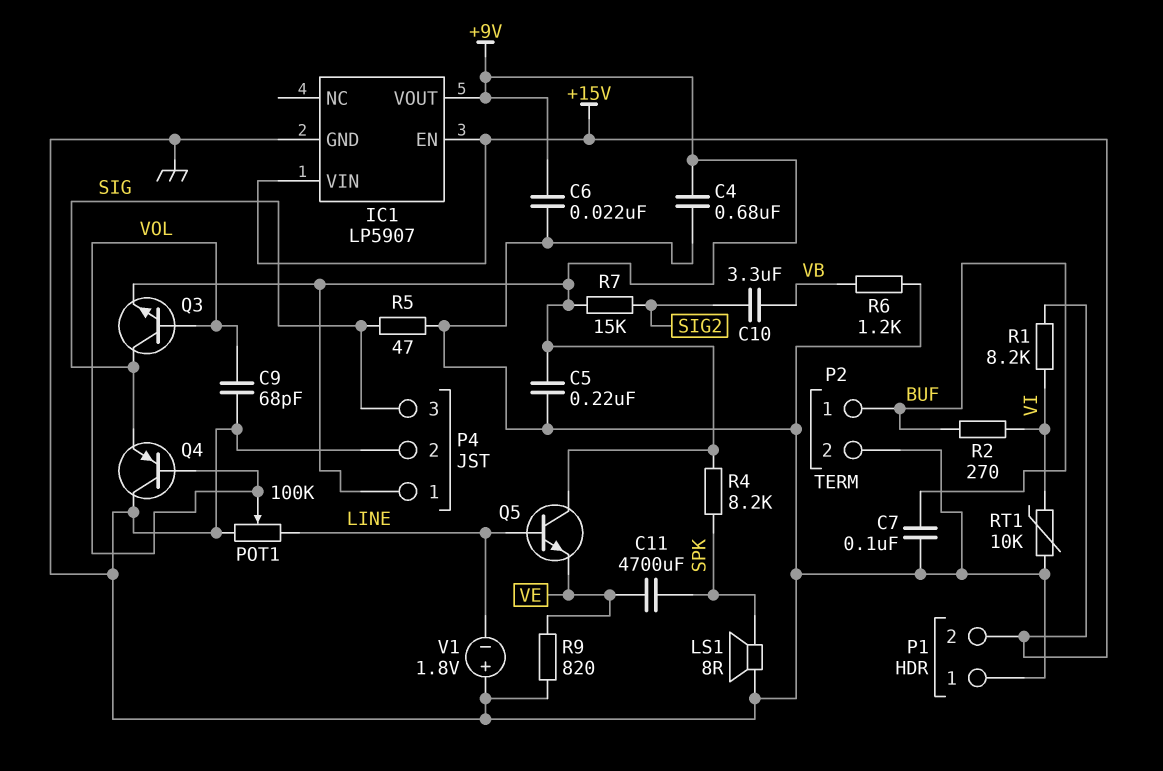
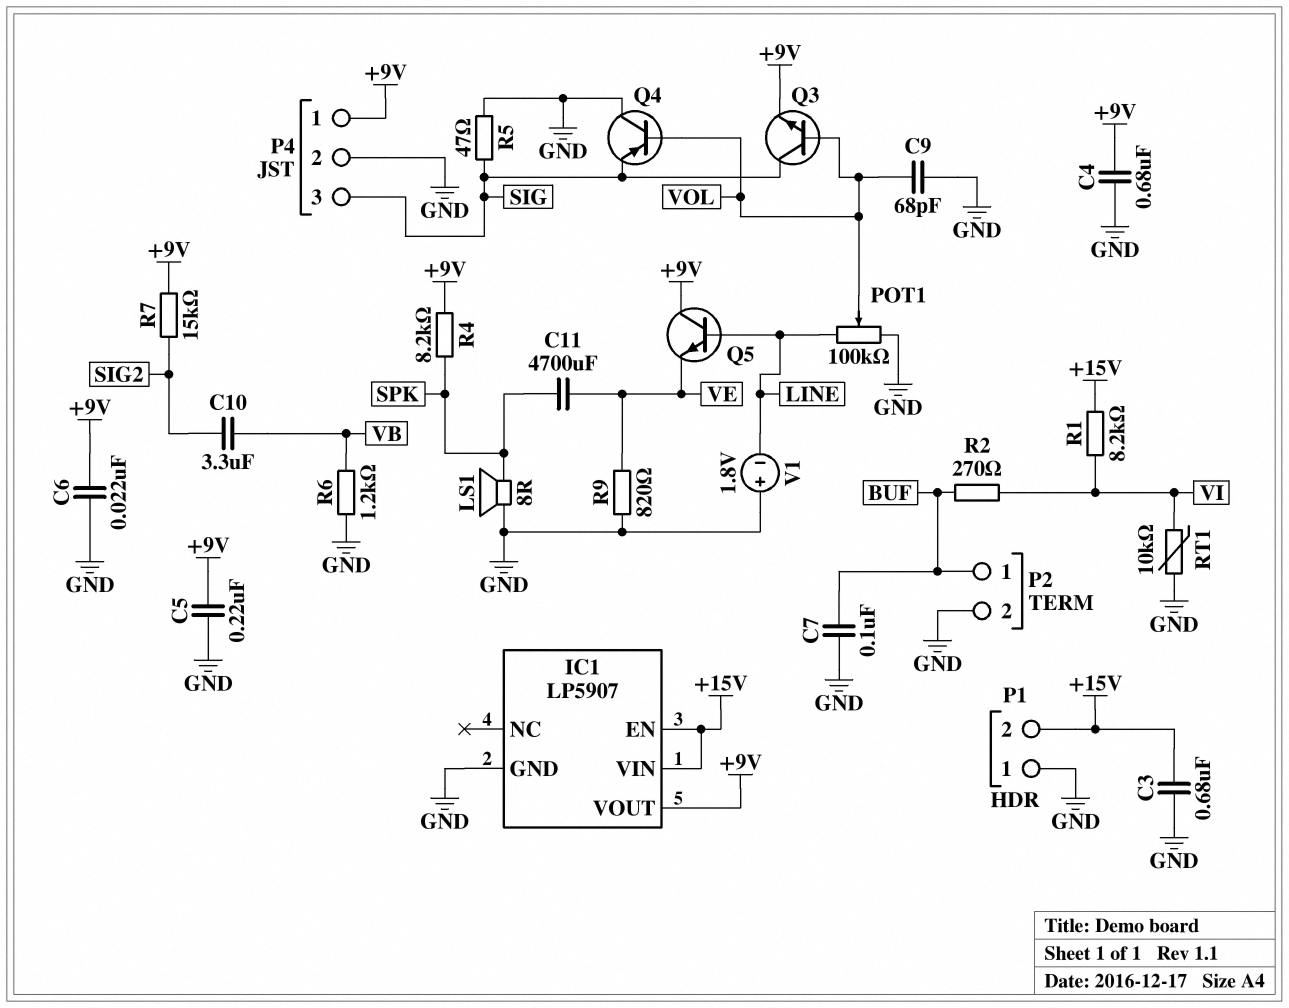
C3: none -> 680nF (+15V, GND)

